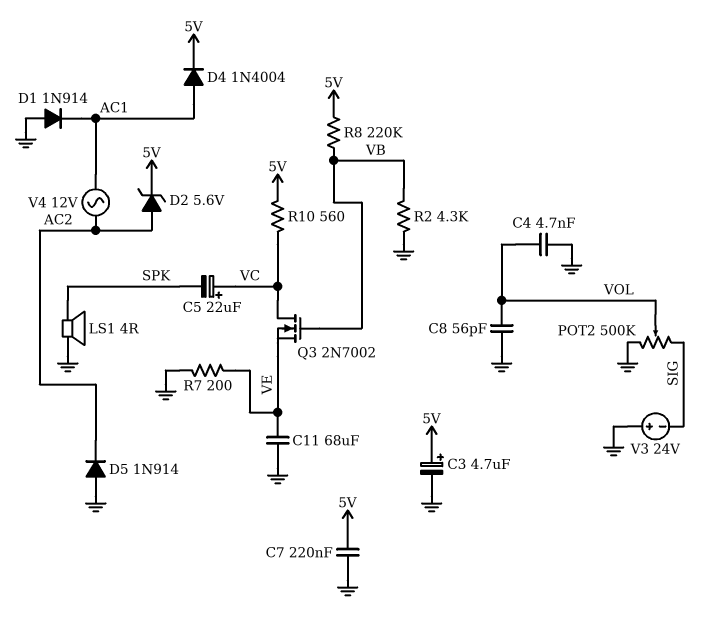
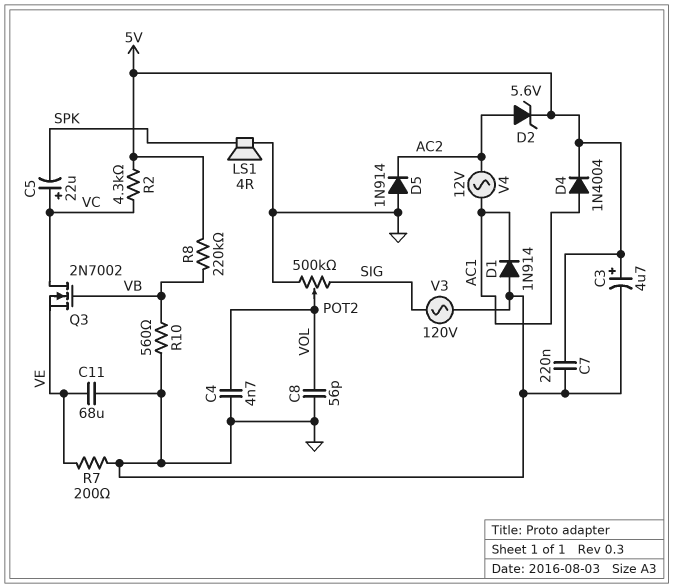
R2: 4.3k (GND, VB) -> 4.3k (5V, VC)
R10: 560 (5V, VC) -> 560 (GND, VB)
V3: 24V (plus GND, minus SIG) -> AC 120V (GND, SIG)

